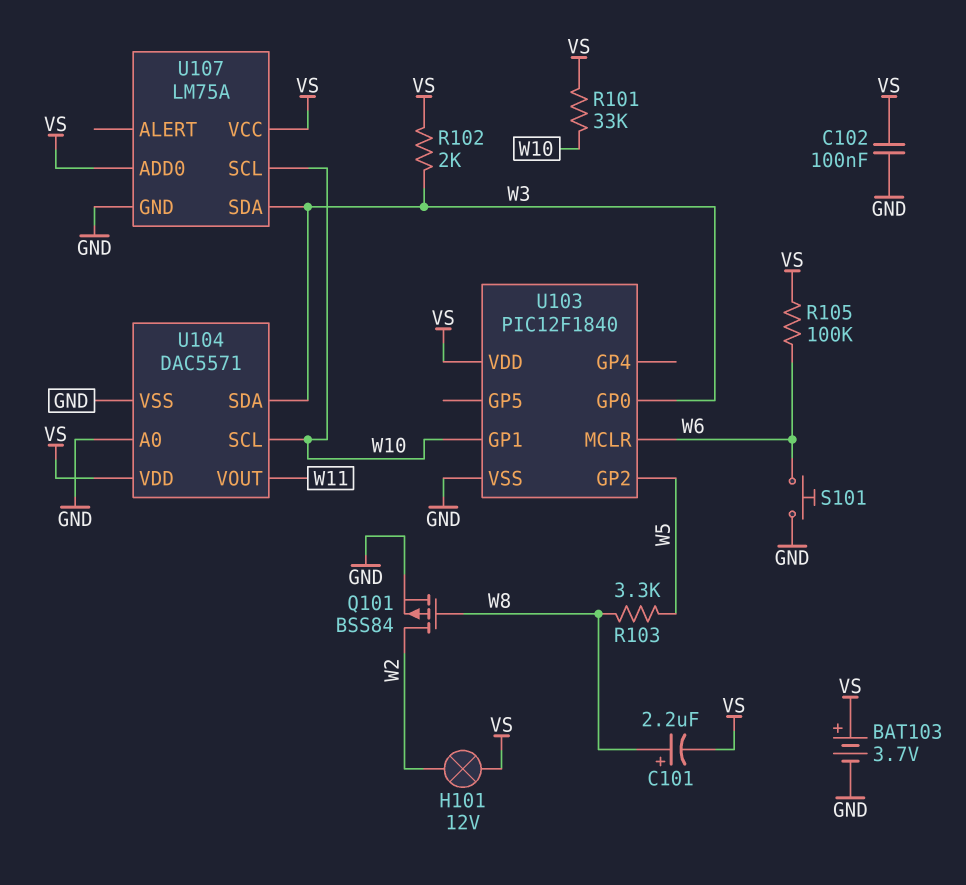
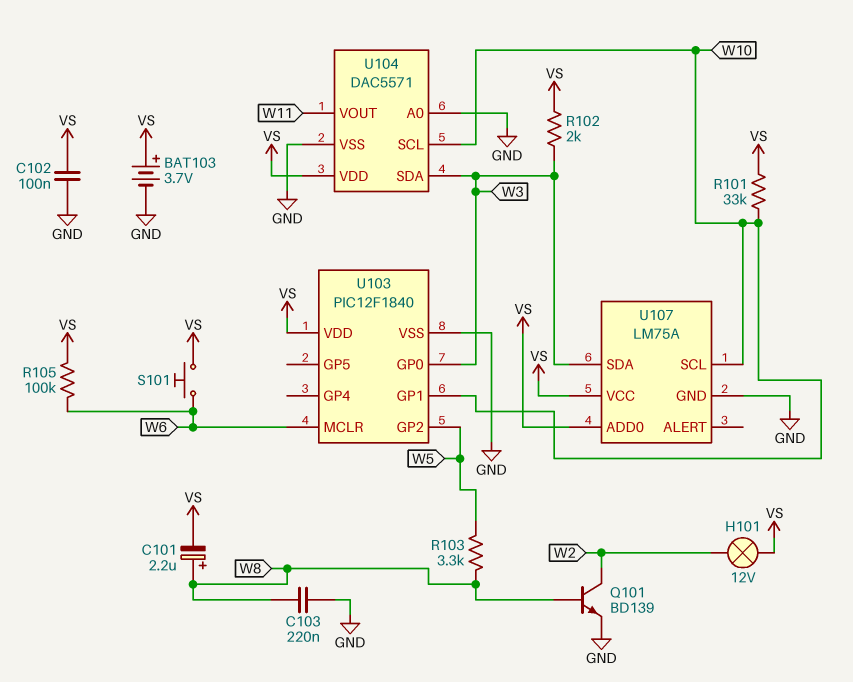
C103: none -> 220nF (GND, W8)
Q101: PMOS BSS84 (G W8, D W2, S GND) -> NPN BD139 (B W8, C W2, E GND)
S101: button (GND, W6) -> button (VS, W6)

